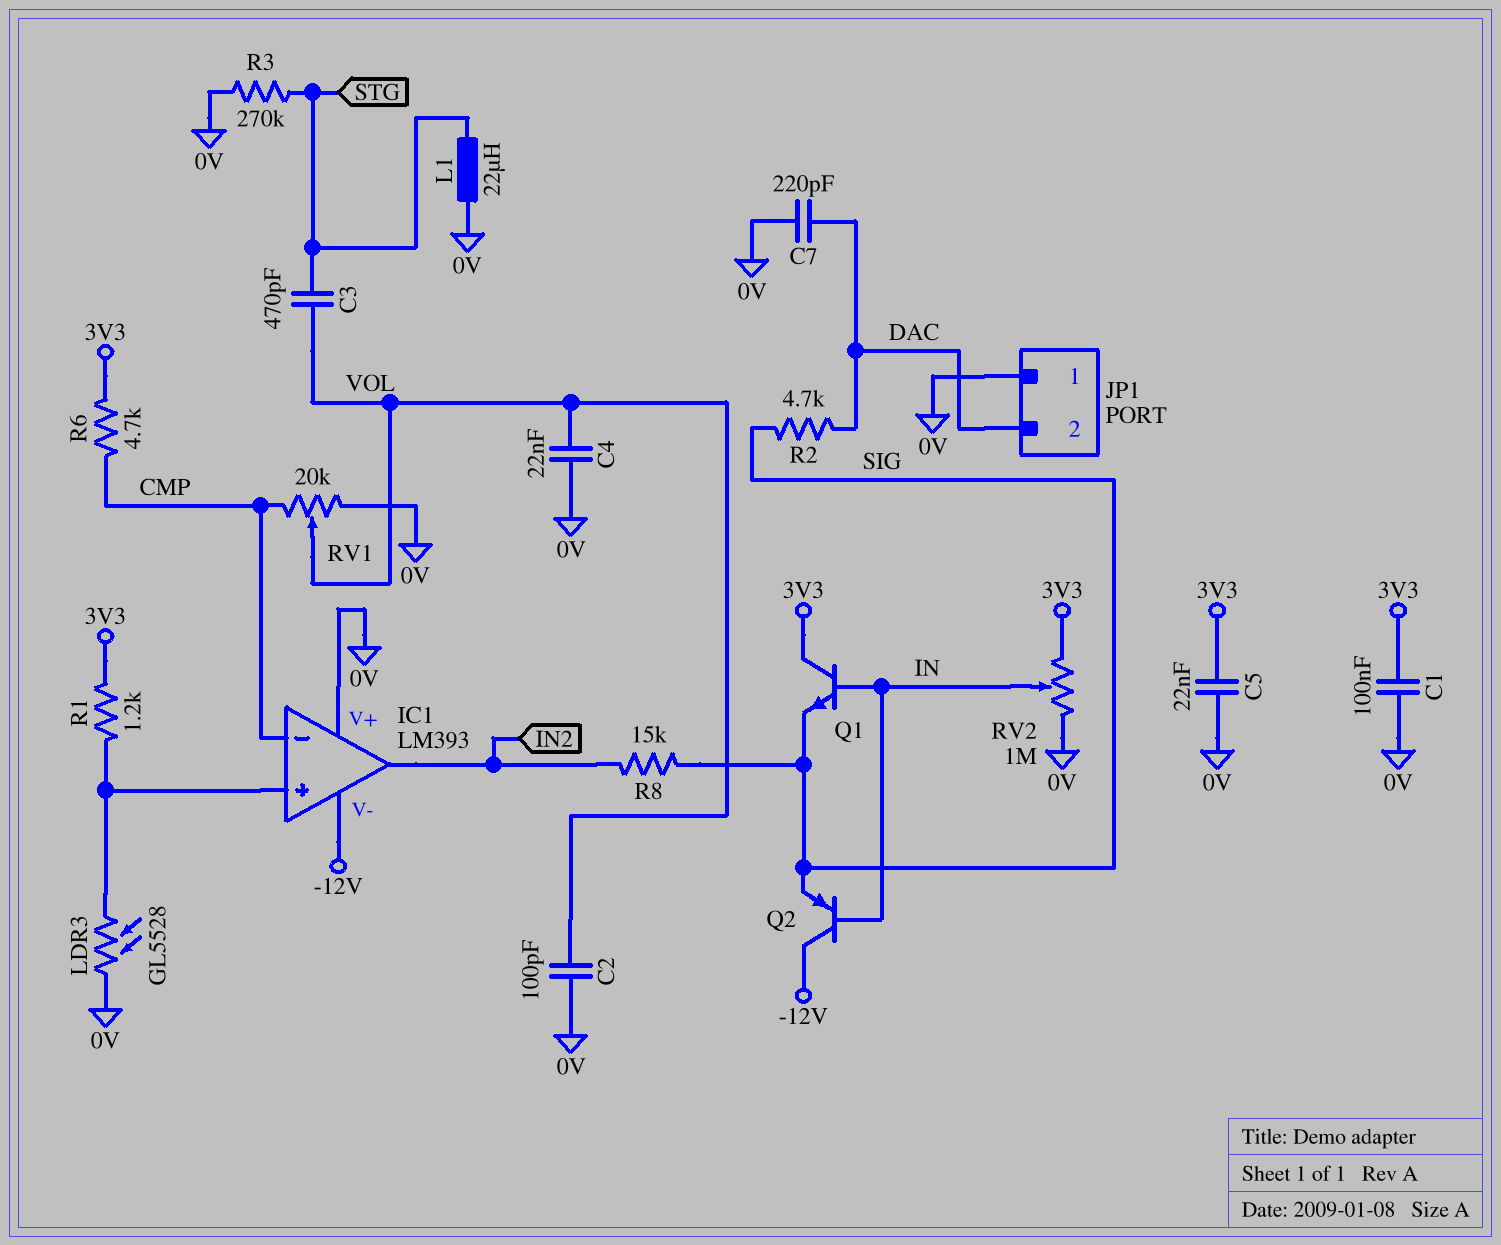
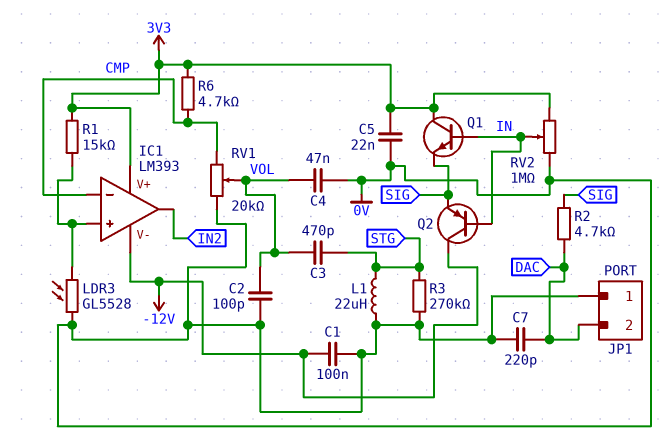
C1: 100nF (0V, 3V3) -> 100nF (-12V, 0V)
C4: 22nF (0V, VOL) -> 47nF (0V, VOL)
IC1 pin V+: 0V -> 3V3
R1: 1.2k (3V3, IC1/in+) -> 15k (3V3, IC1/in+)
R8: 15k (IN2, SIG) -> none

